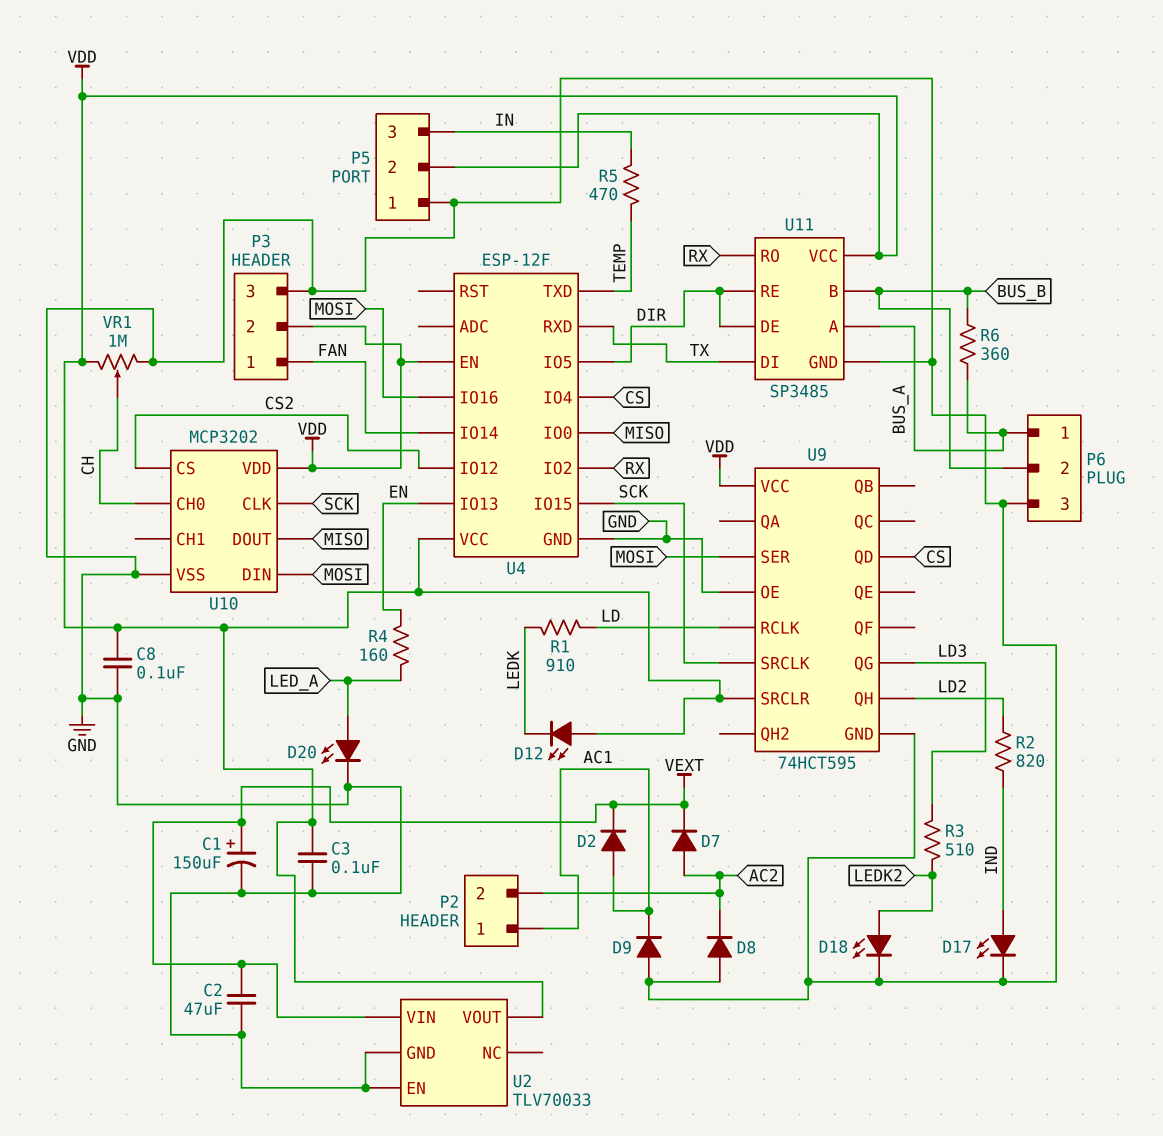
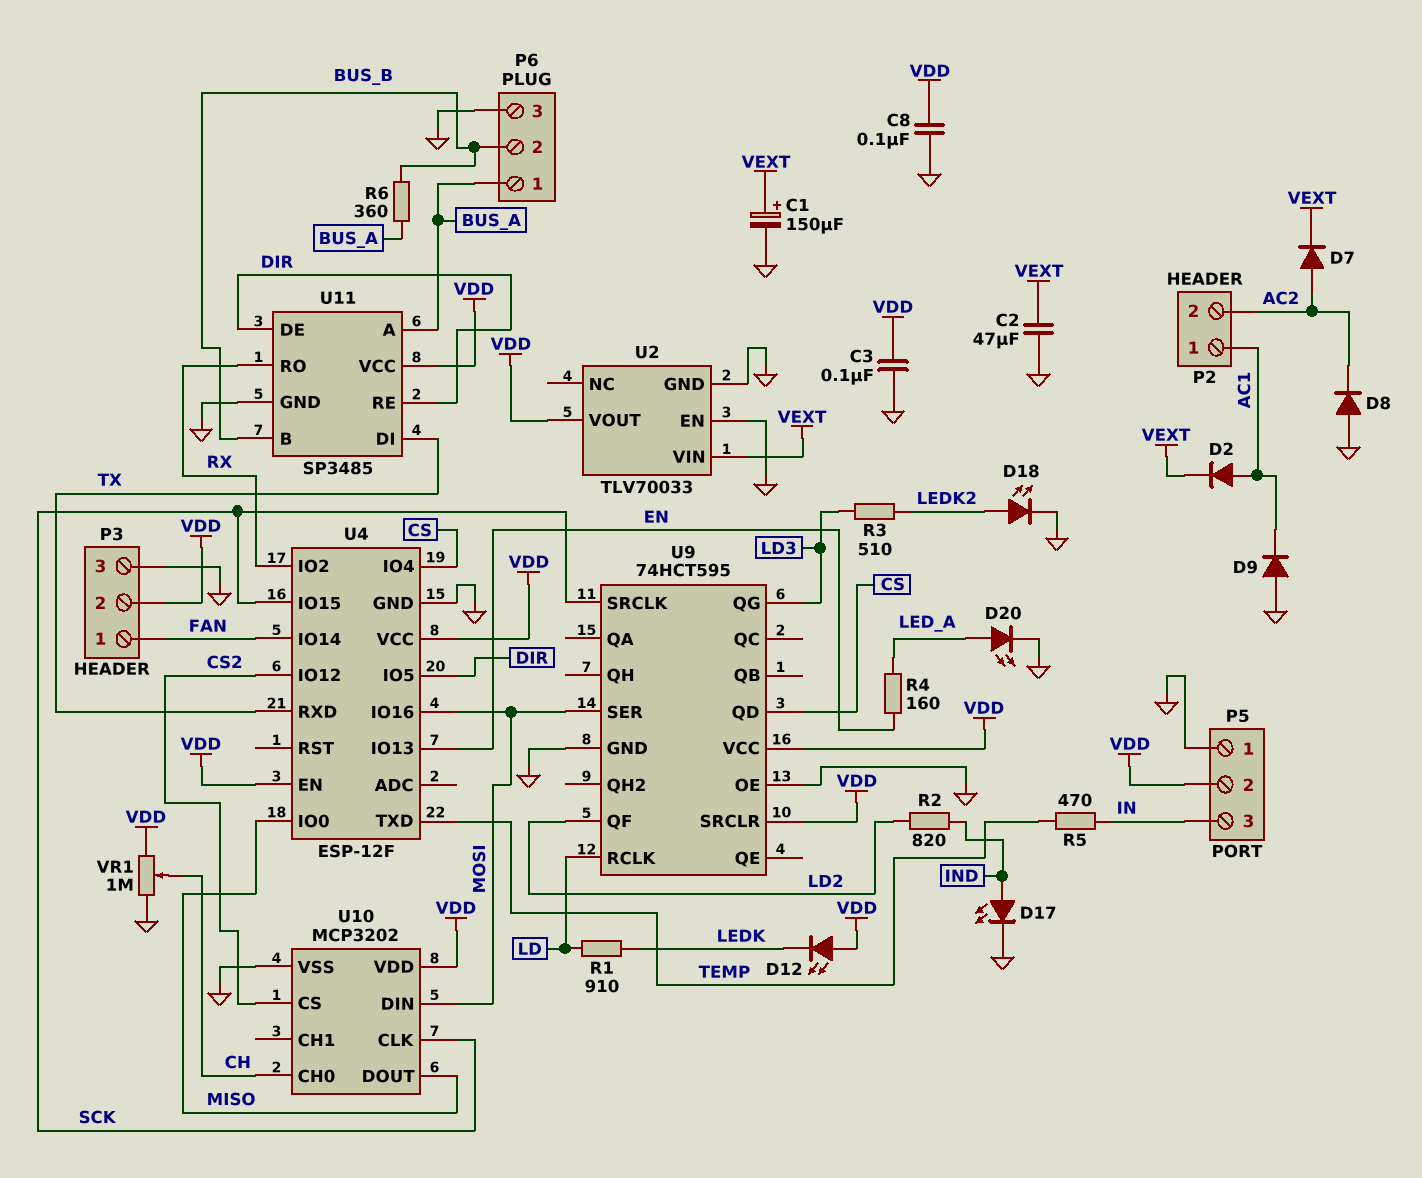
U9 pin QF: none -> LD2
U9 pin QH: LD2 -> none

